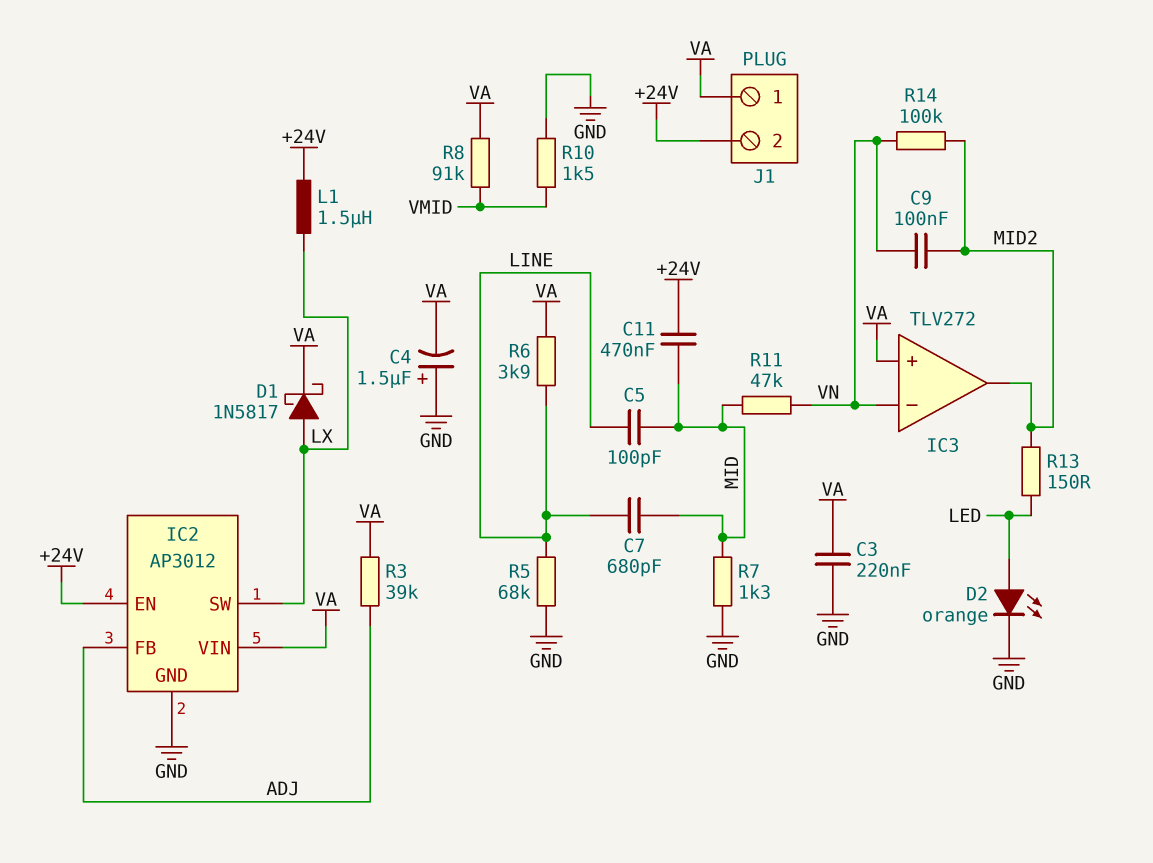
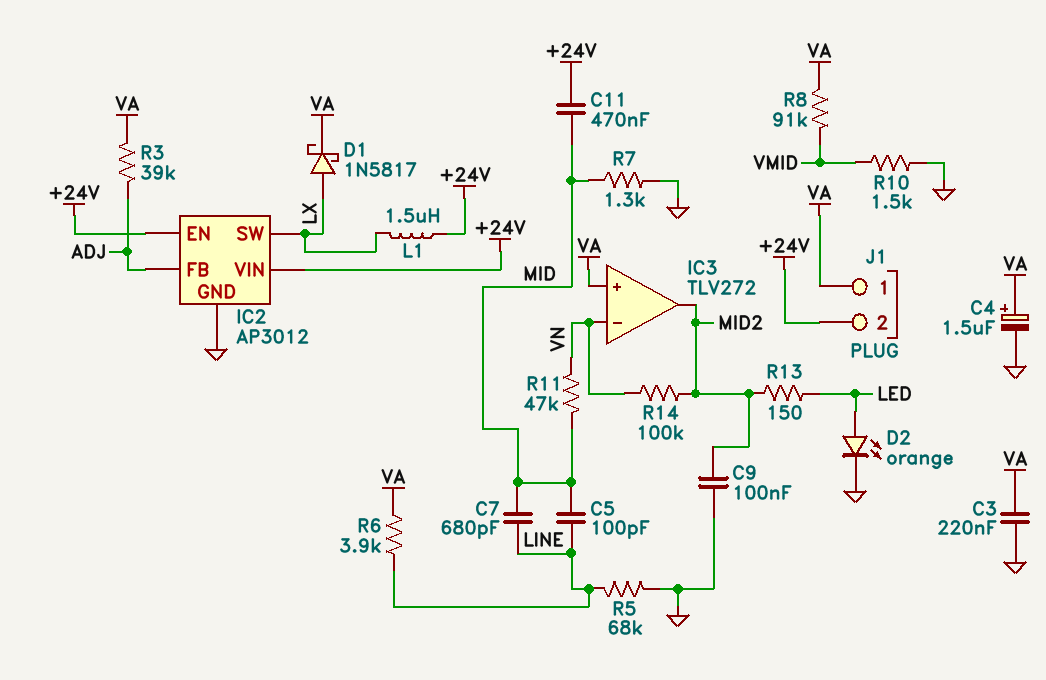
C4: 1.5uF (plus GND, minus VA) -> 1.5uF (plus VA, minus GND)
C9: 100nF (MID2, VN) -> 100nF (GND, MID2)
IC2 pin VIN: VA -> +24V

